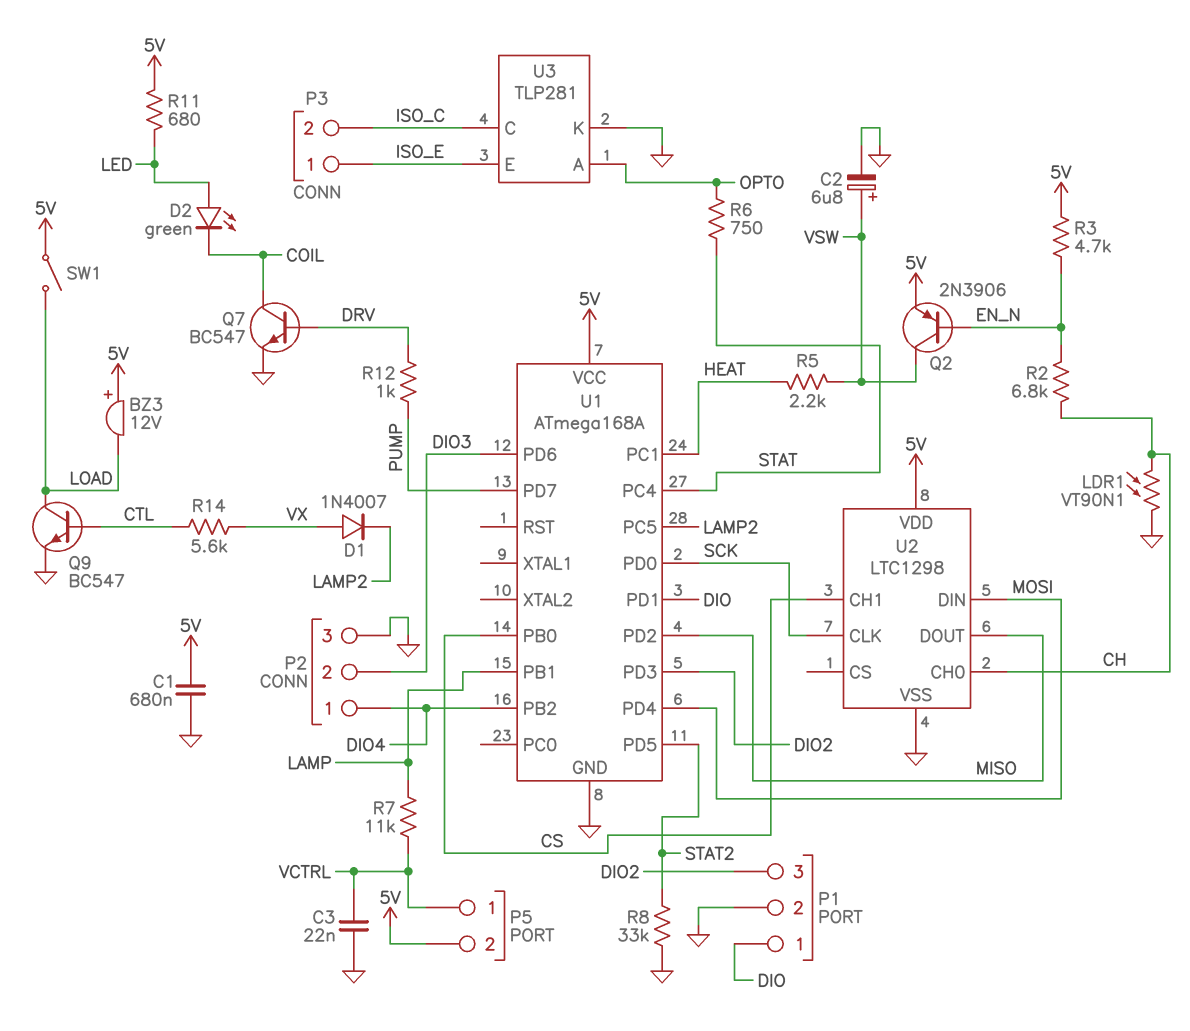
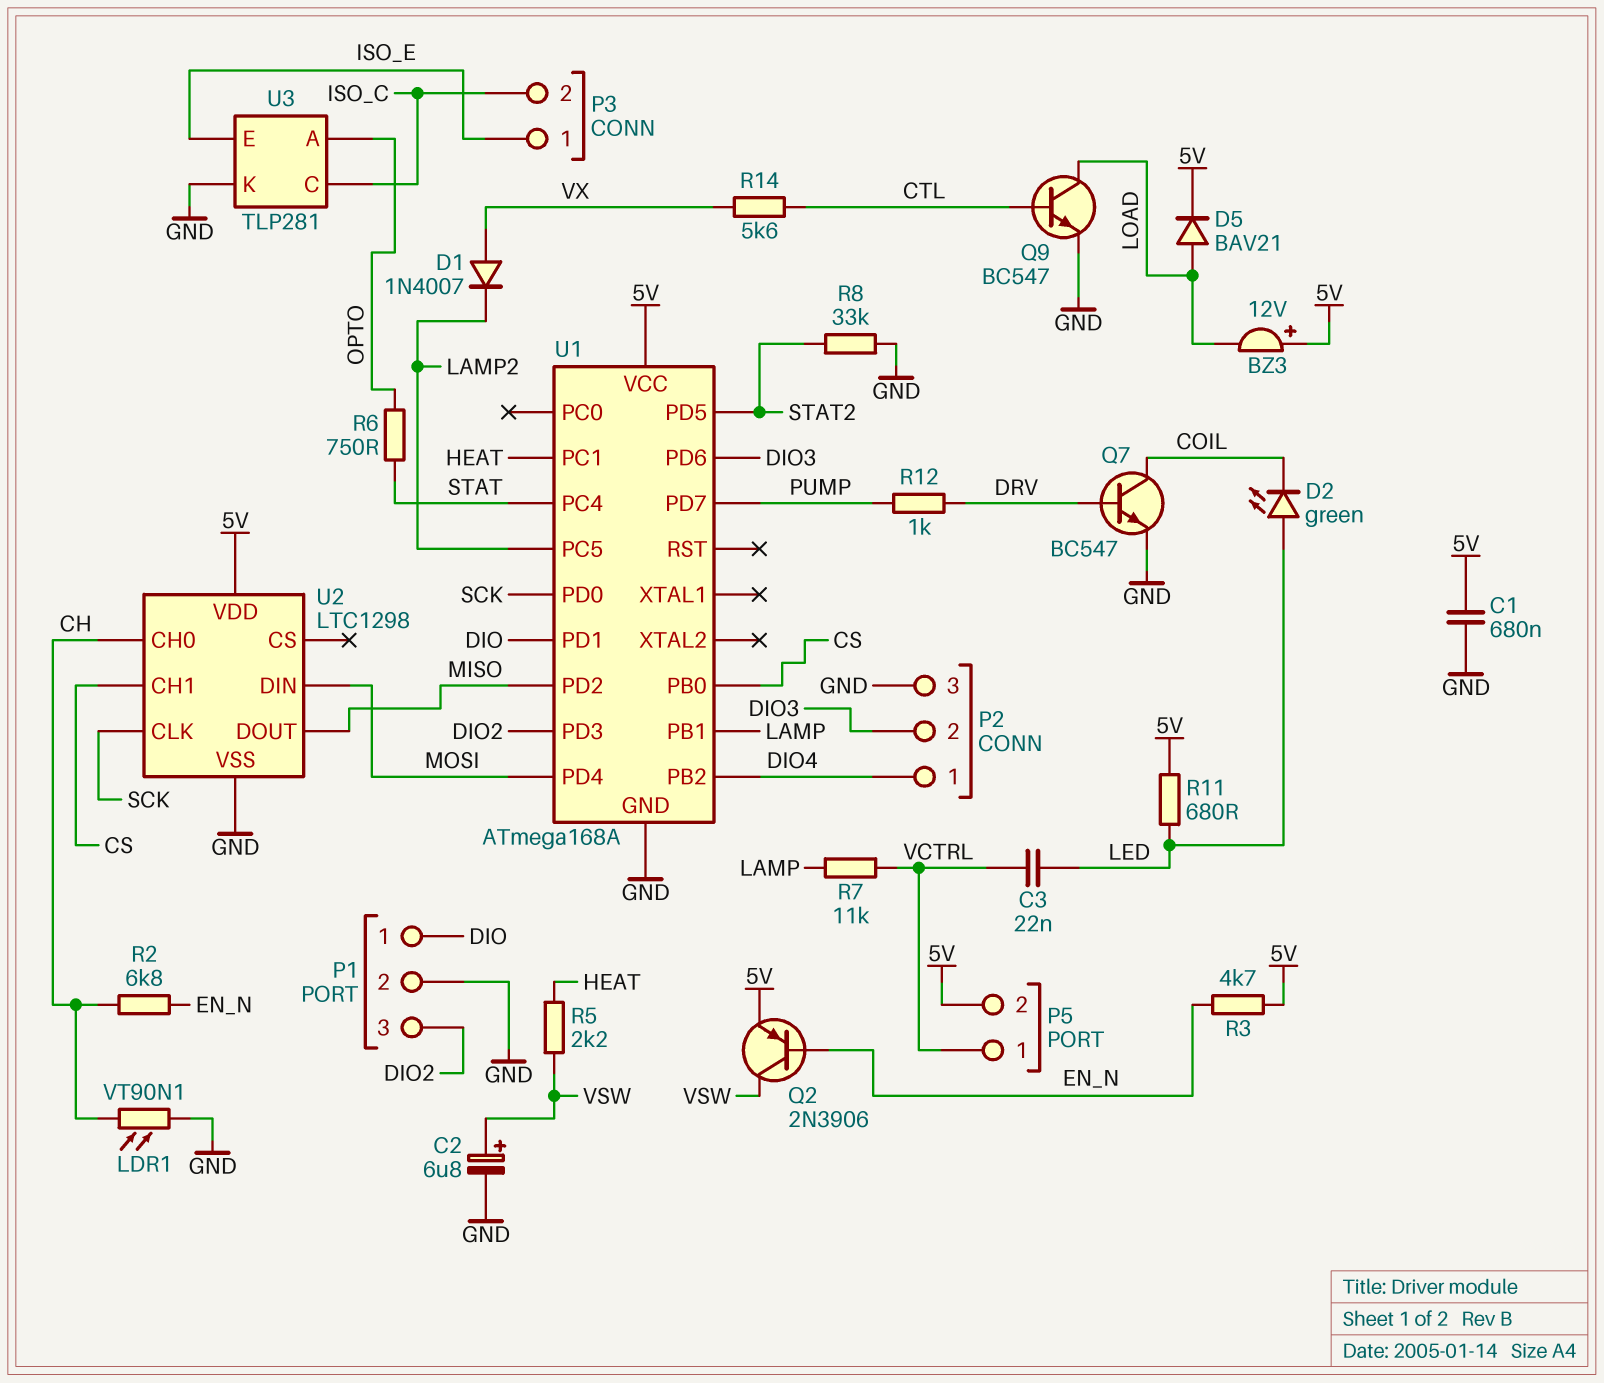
C3: 22nF (GND, VCTRL) -> 22nF (LED, VCTRL)
D5: none -> diode BAV21 (A LOAD, K 5V)
SW1: switch (5V, LOAD) -> none

